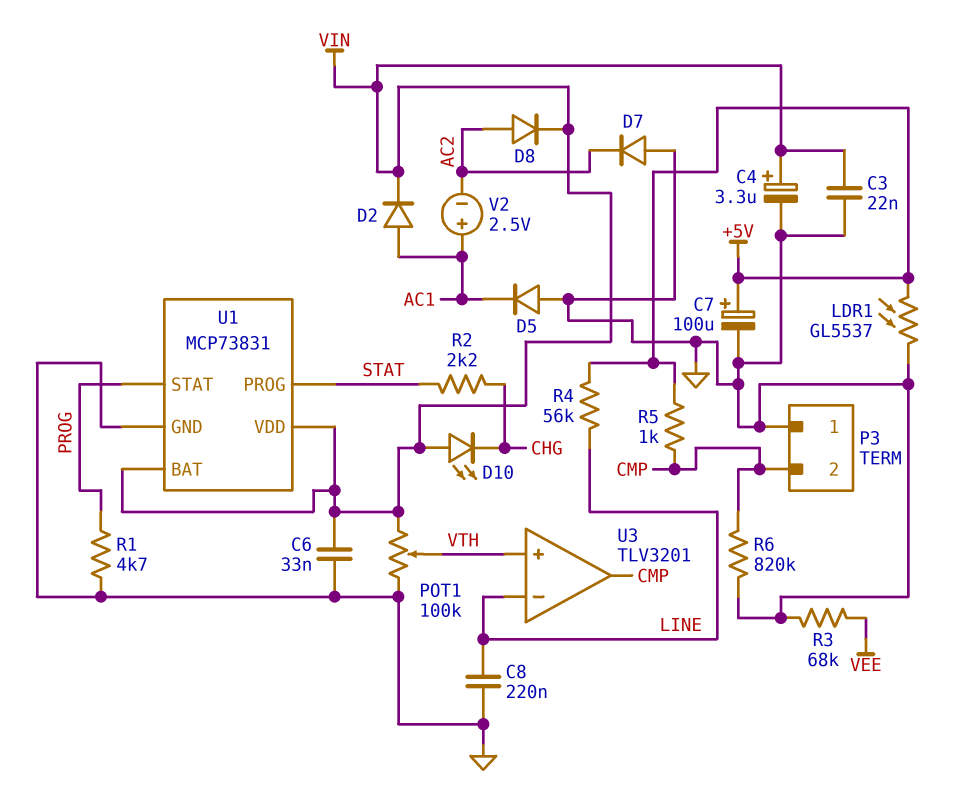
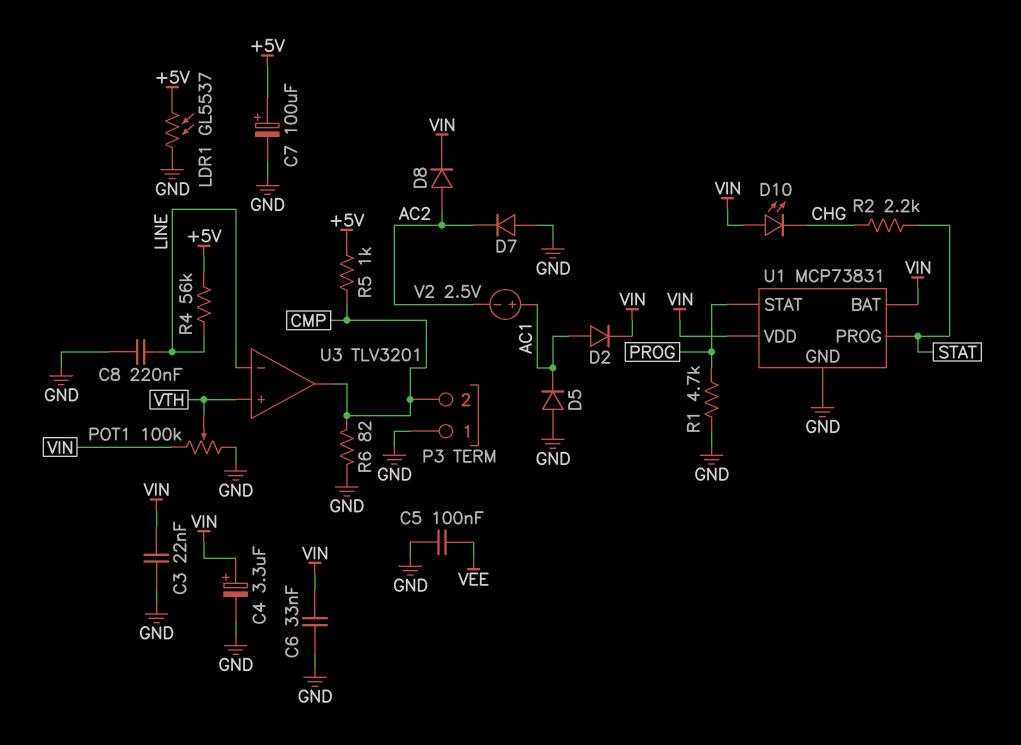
C5: none -> 100nF (GND, VEE)
R3: 68k (GND, VEE) -> none
R6: 820k (CMP, GND) -> 82 (CMP, GND)

